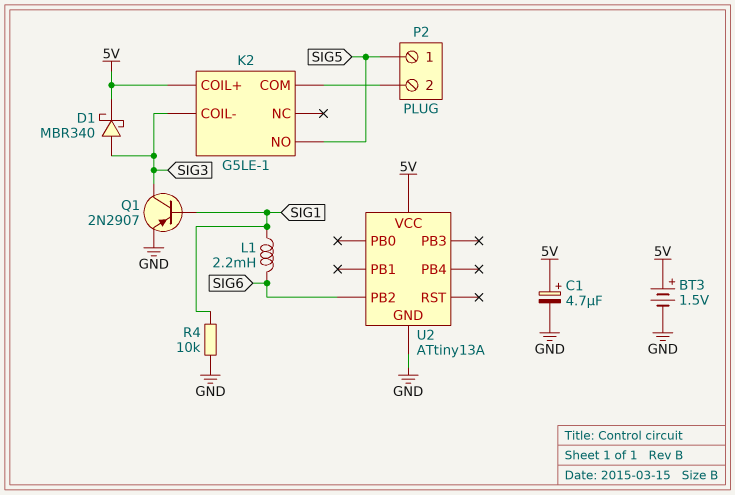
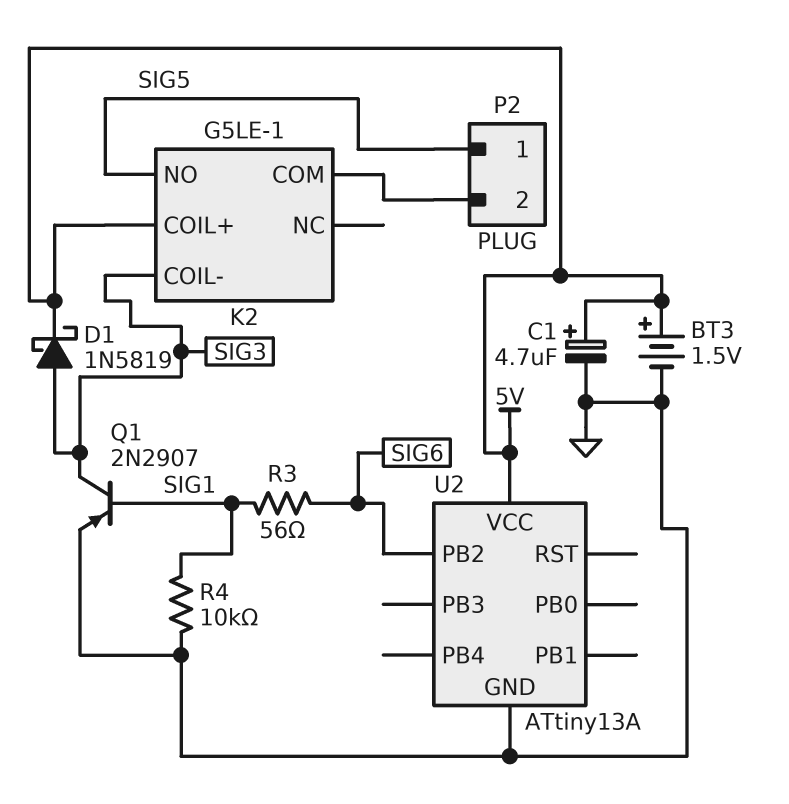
D1: schottky MBR340 (A SIG3, K 5V) -> schottky 1N5819 (A SIG3, K 5V)
L1: 2.2mH (SIG1, SIG6) -> none
R3: none -> 56 (SIG1, SIG6)

